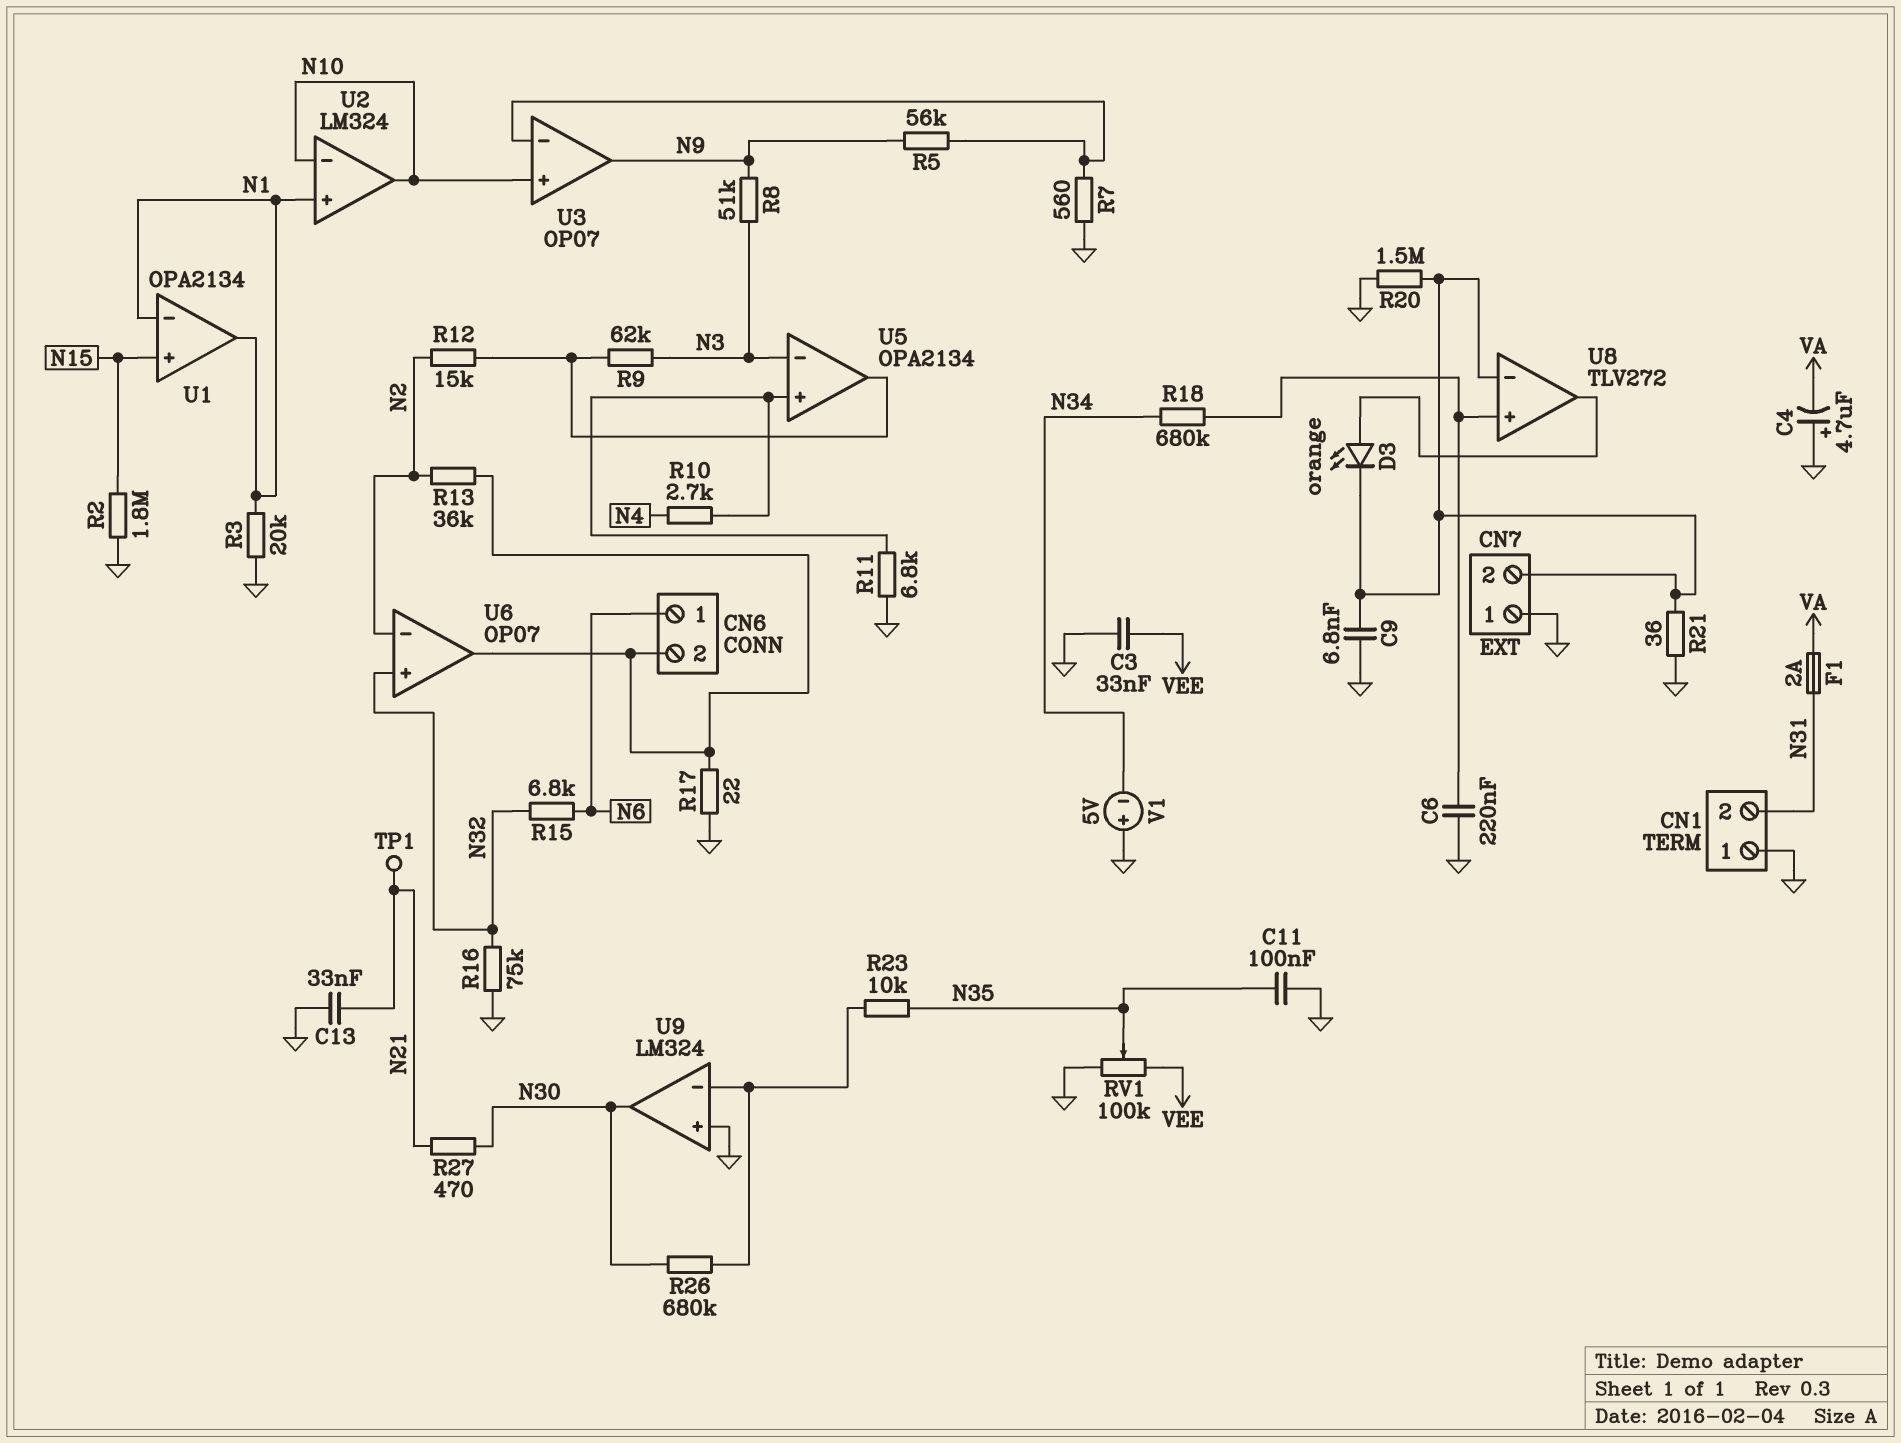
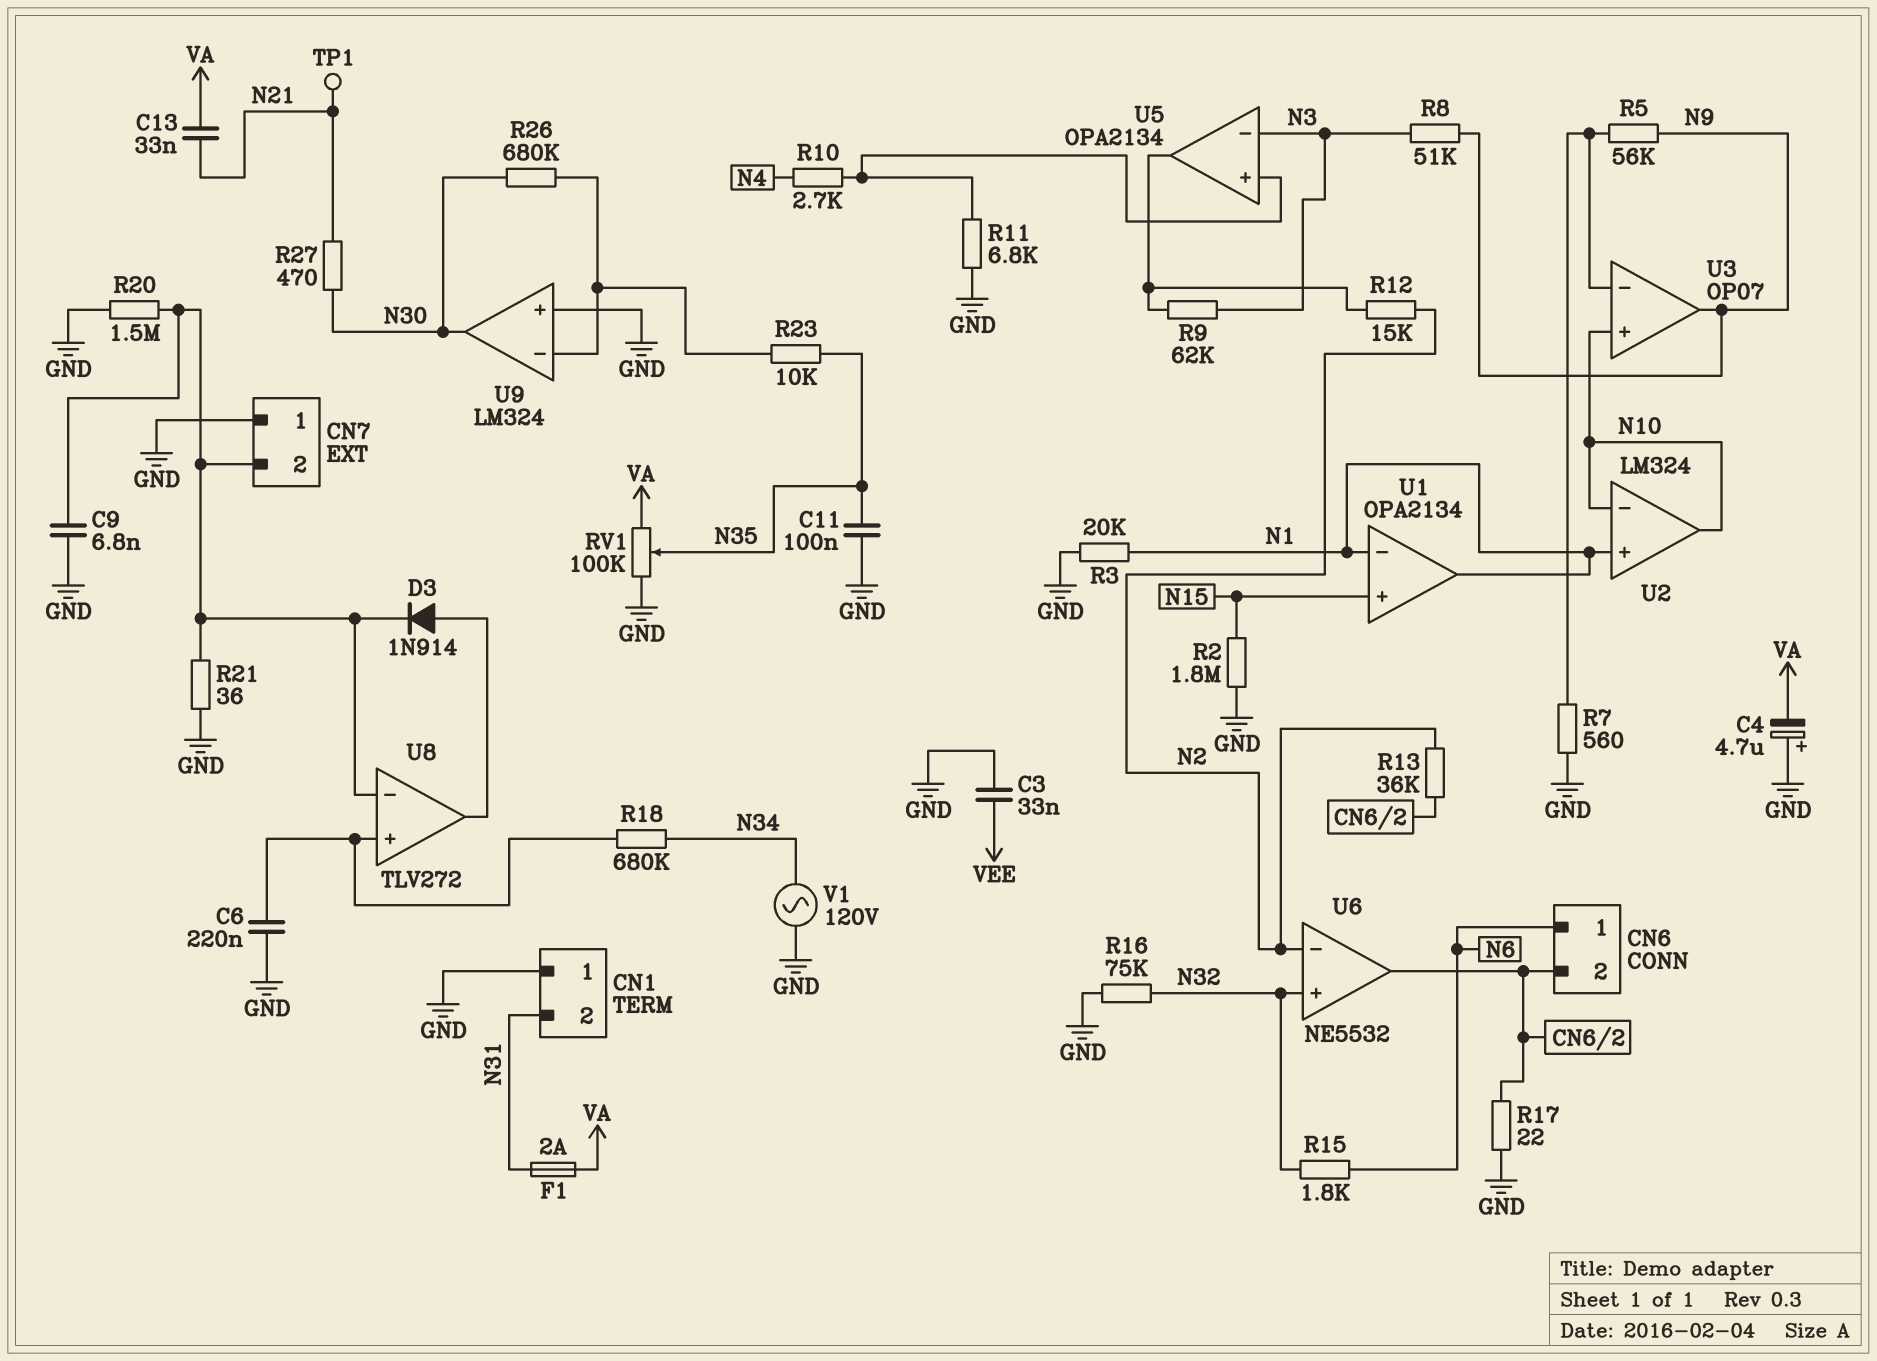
C13: 33nF (GND, N21) -> 33nF (N21, VA)
D3: LED orange (A U8/out, K CN7/2) -> diode 1N914 (A U8/out, K CN7/2)
R15: 6.8k (N6, N32) -> 1.8k (N6, N32)
RV1: 100k (GND, VEE, wiper N35) -> 100k (GND, VA, wiper N35)
U6: OP07 -> NE5532
V1: 5V (plus GND, minus N34) -> AC 120V (GND, N34)

